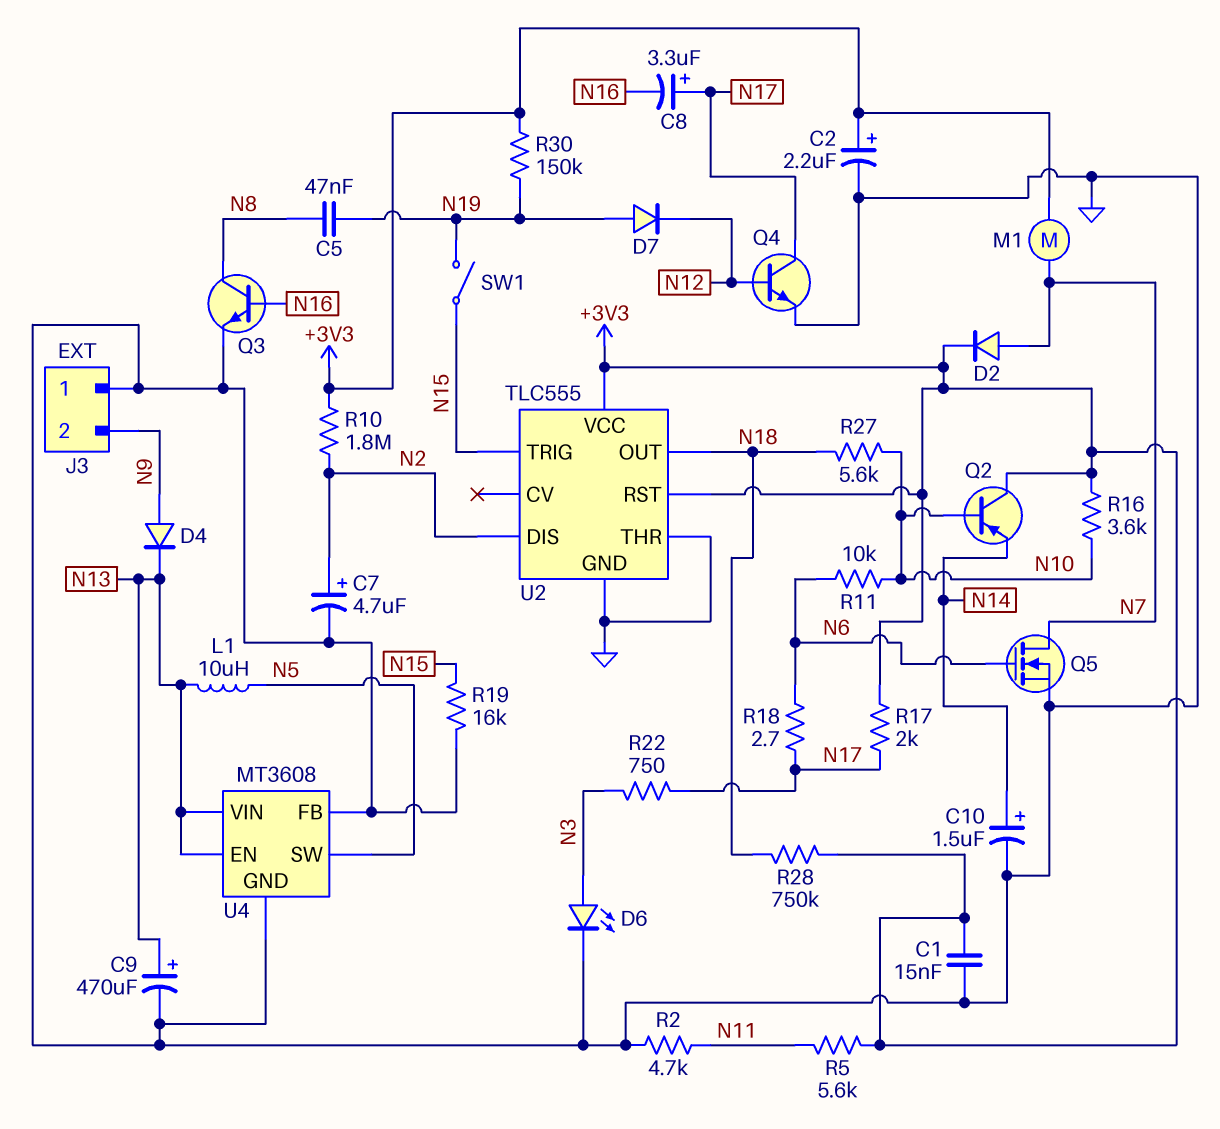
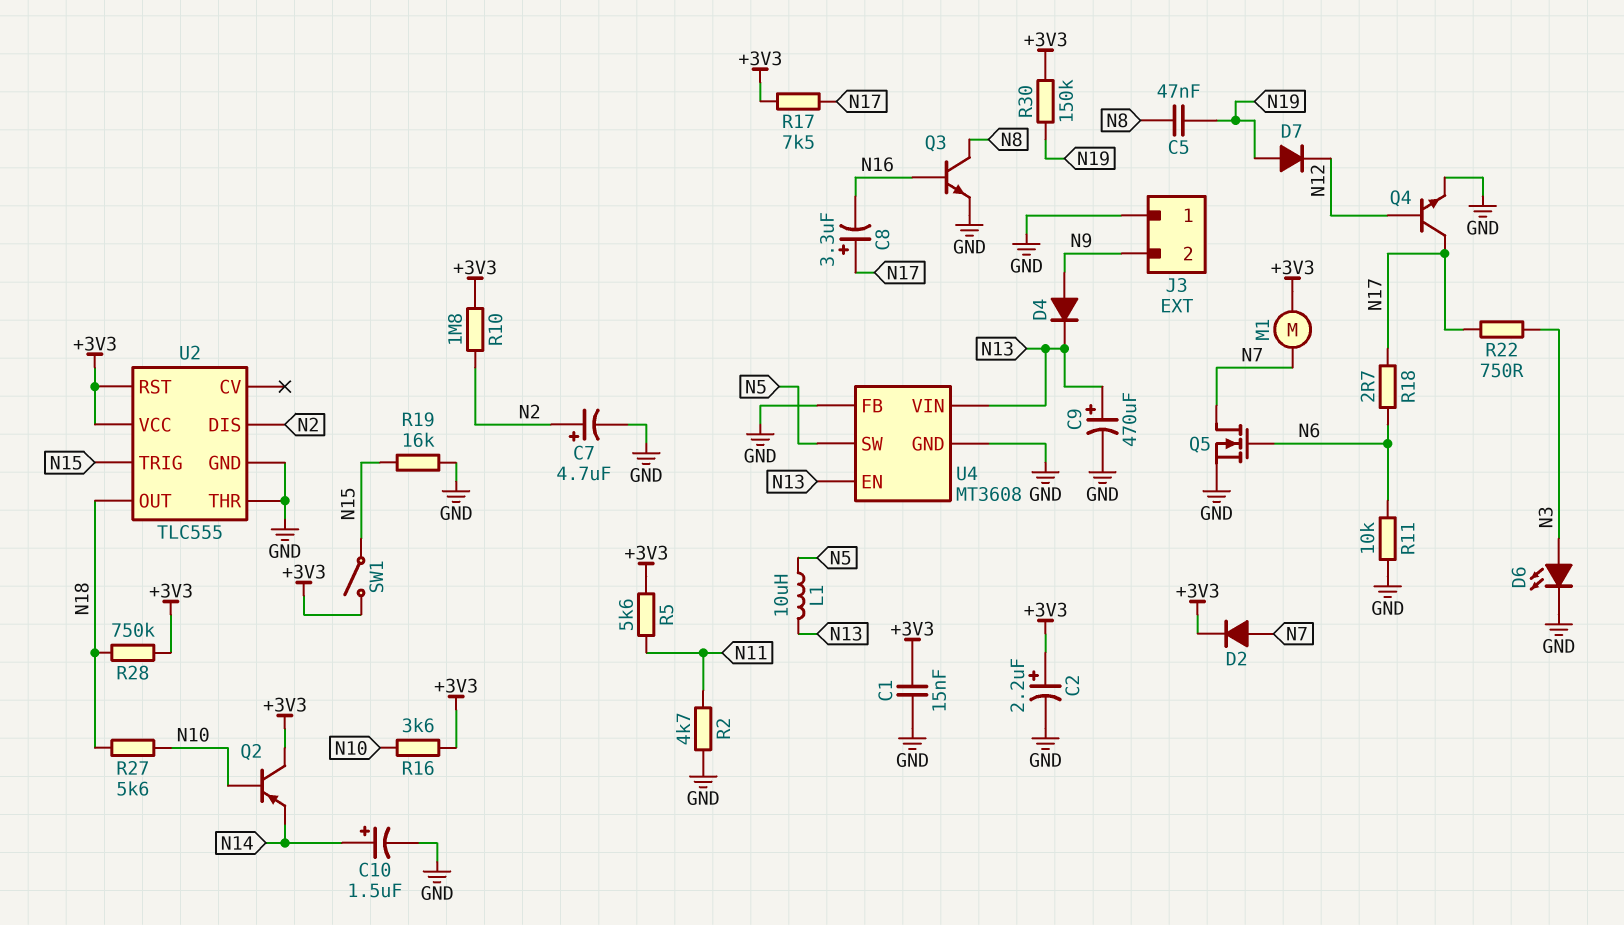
R11: 10k (N6, N10) -> 10k (GND, N6)
R17: 2k (+3V3, N17) -> 7.5k (+3V3, N17)
SW1: switch (N15, N19) -> switch (+3V3, N15)

